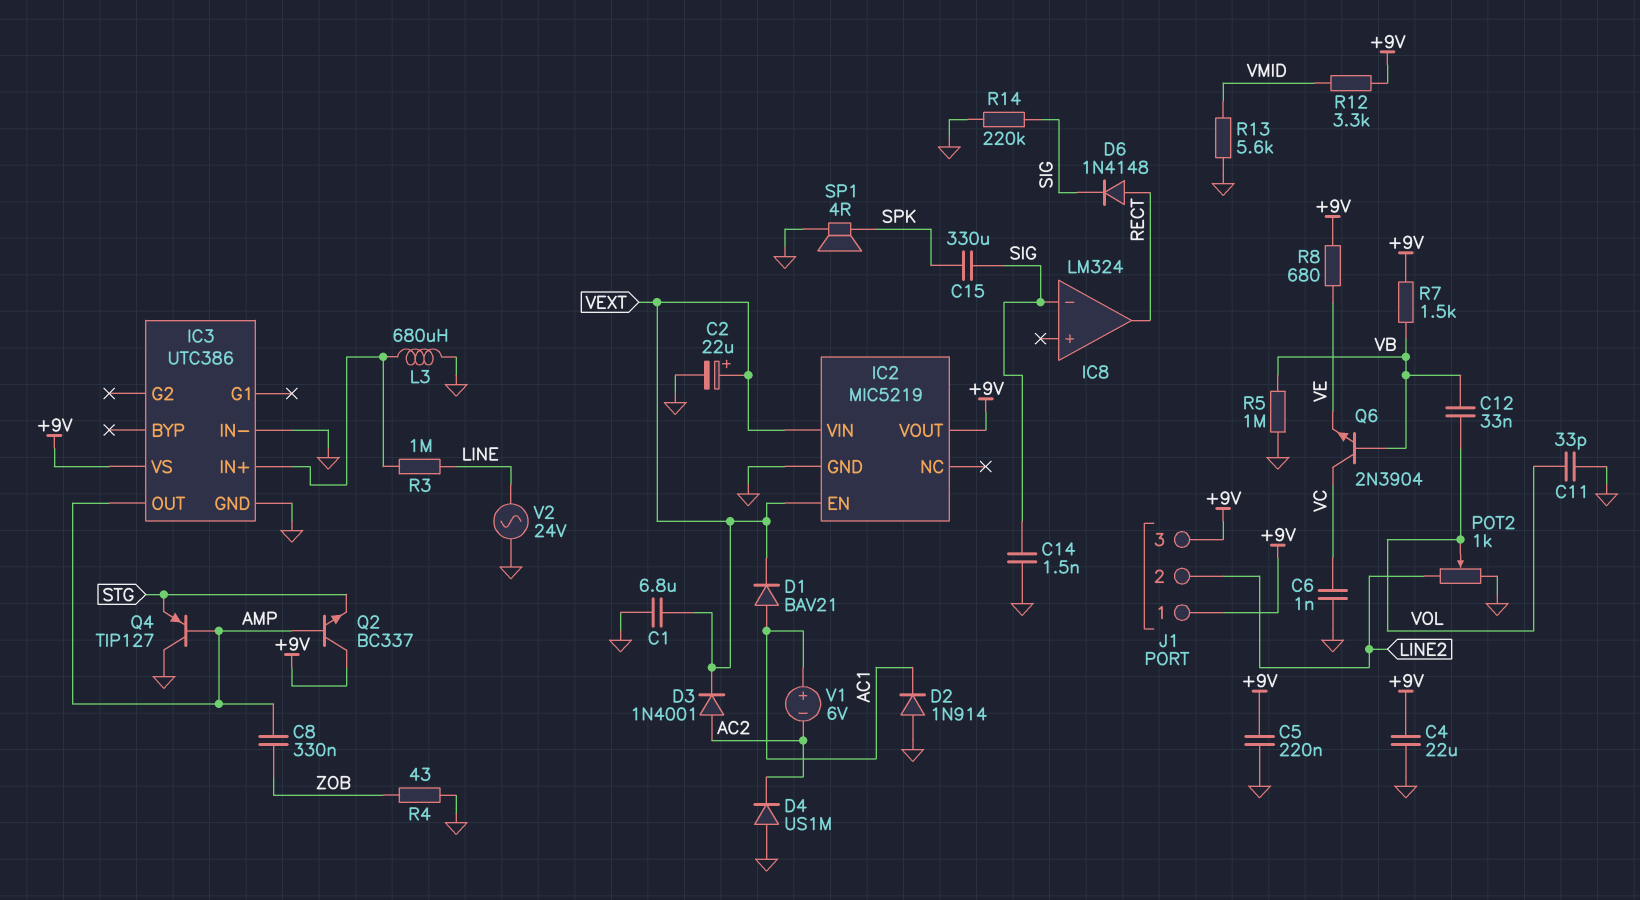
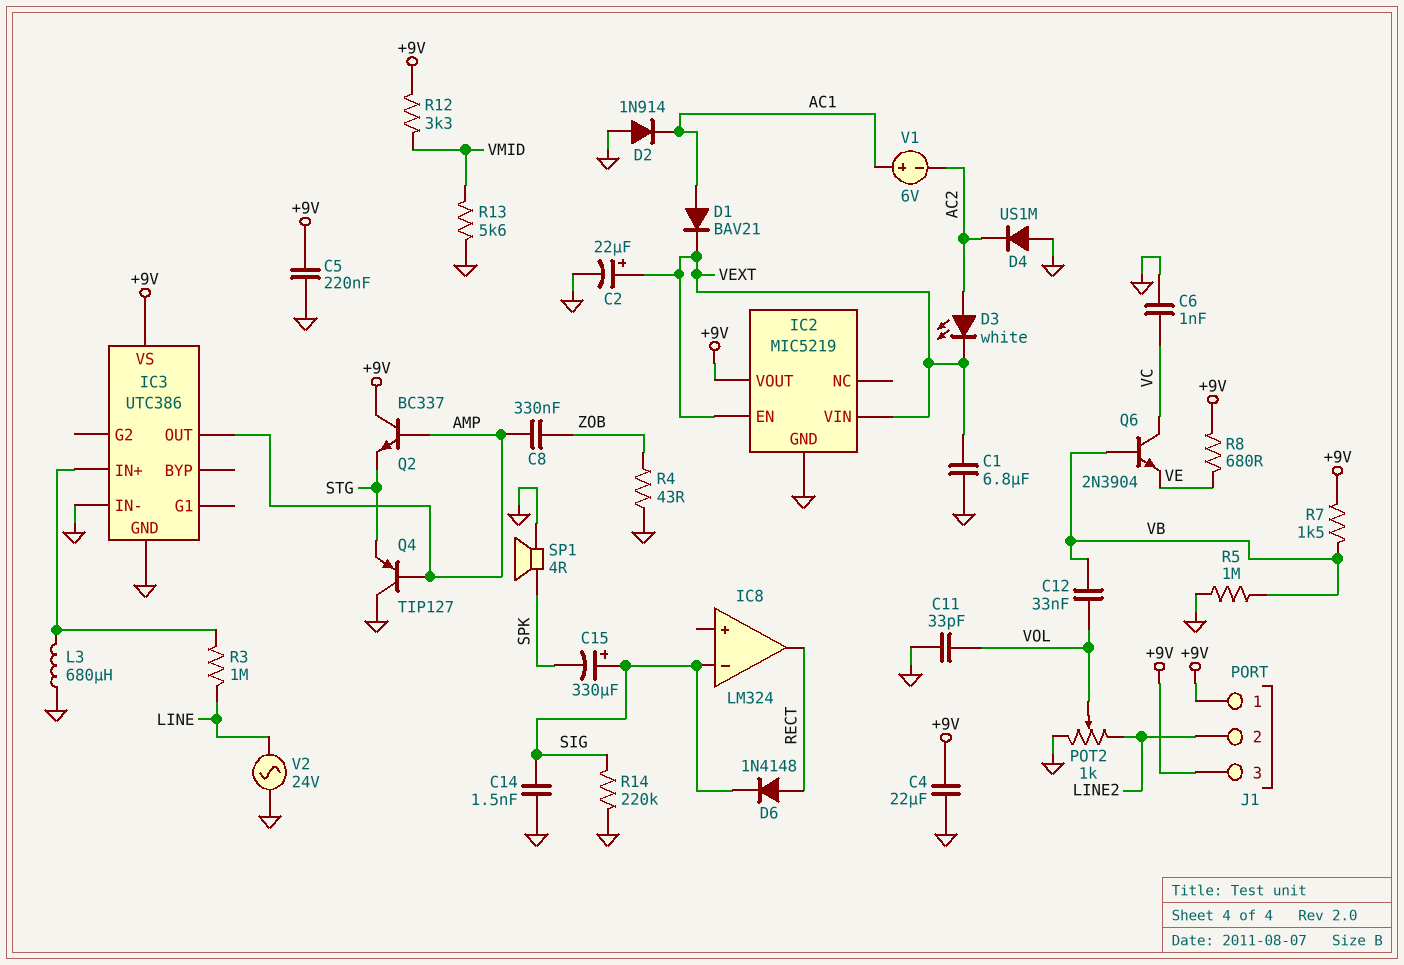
C15: 330uF (SIG, SPK) -> 330uF (plus SIG, minus SPK)
D3: diode 1N4001 (A AC2, K VEXT) -> LED white (A AC2, K VEXT)

